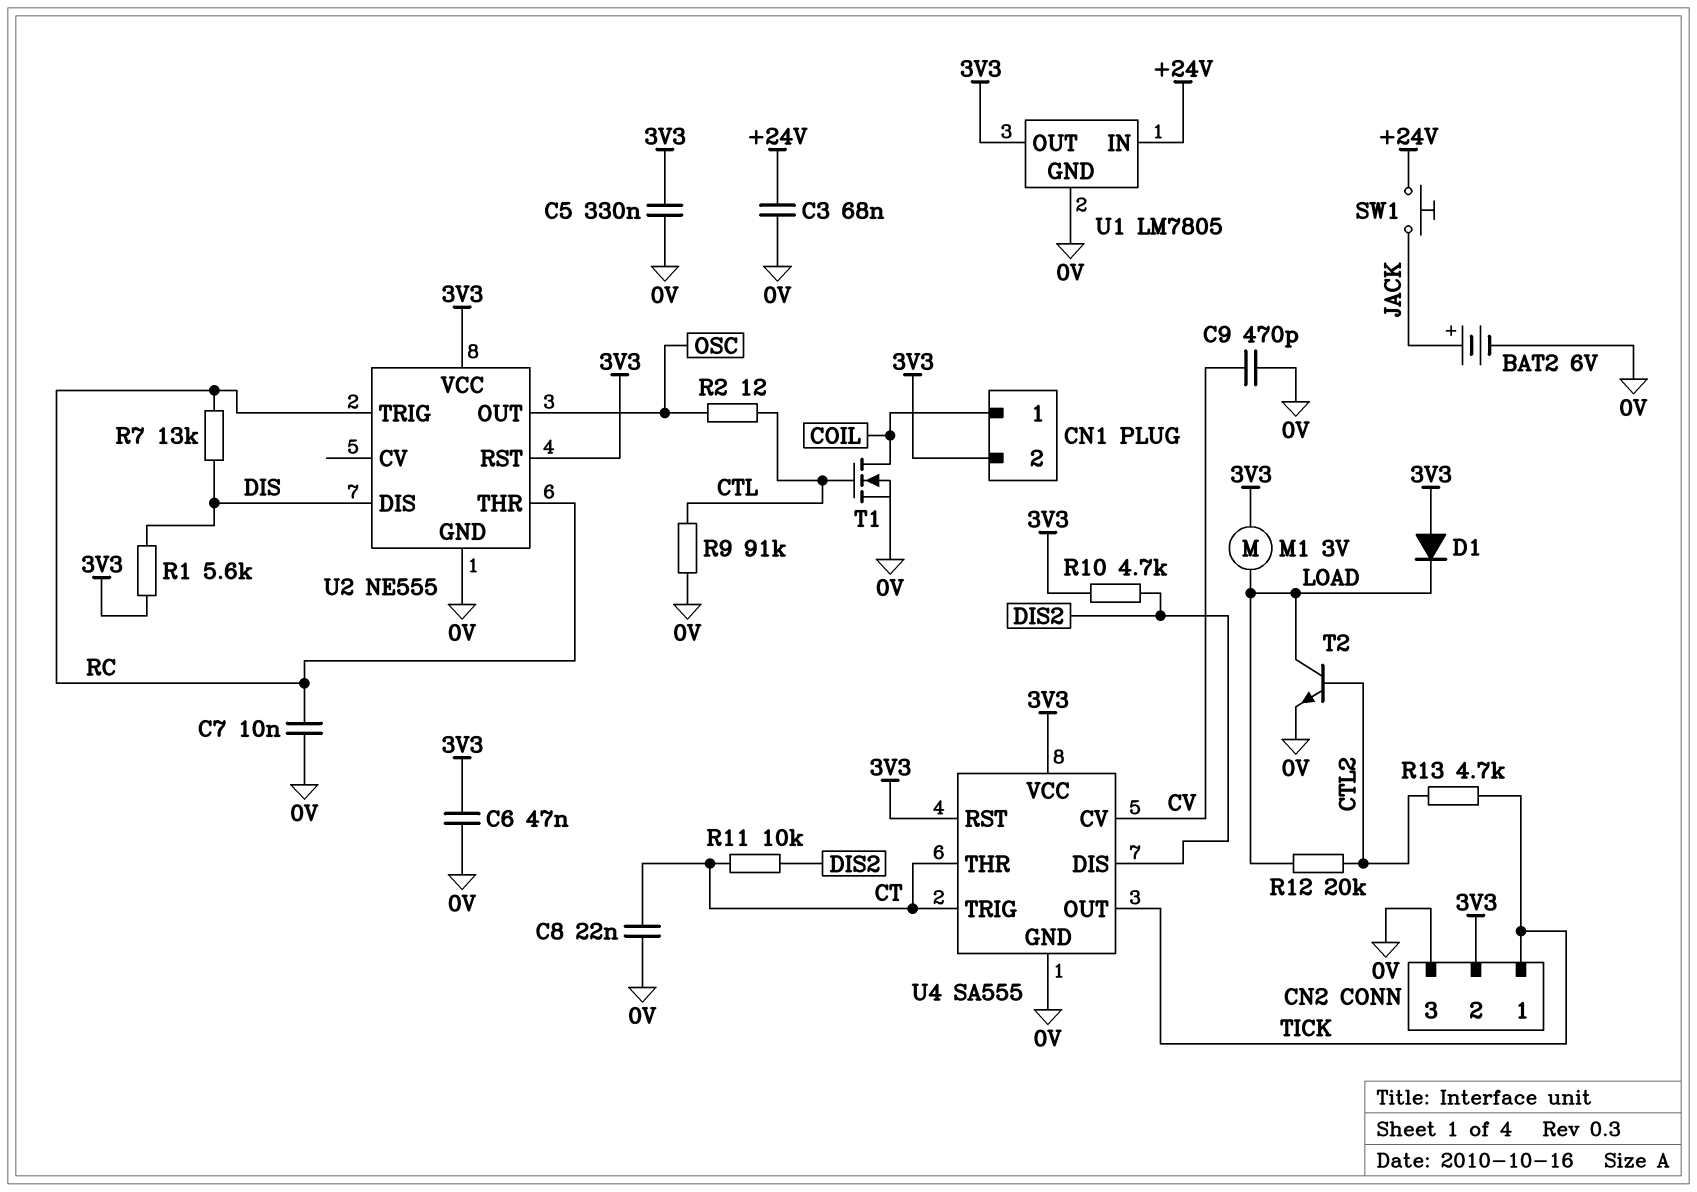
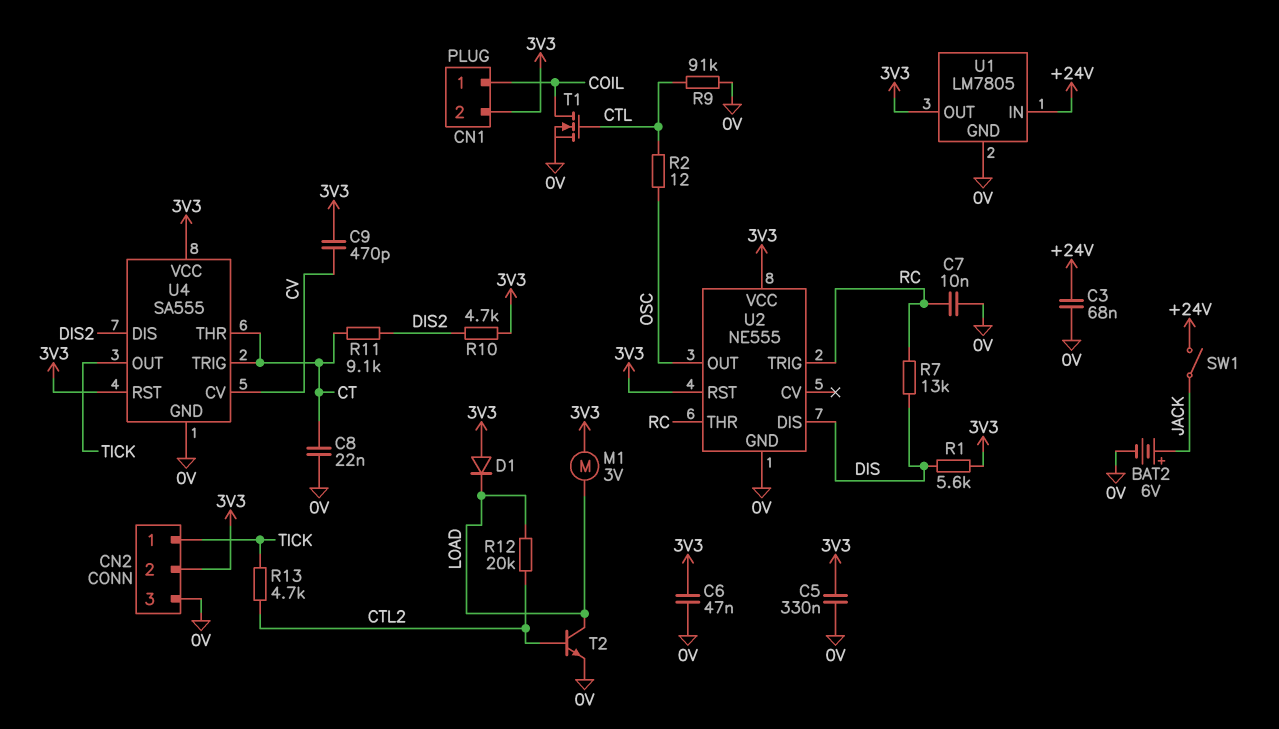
C9: 470pF (0V, CV) -> 470pF (3V3, CV)
R11: 10k (CT, DIS2) -> 9.1k (CT, DIS2)
SW1: button (+24V, JACK) -> switch (+24V, JACK)

